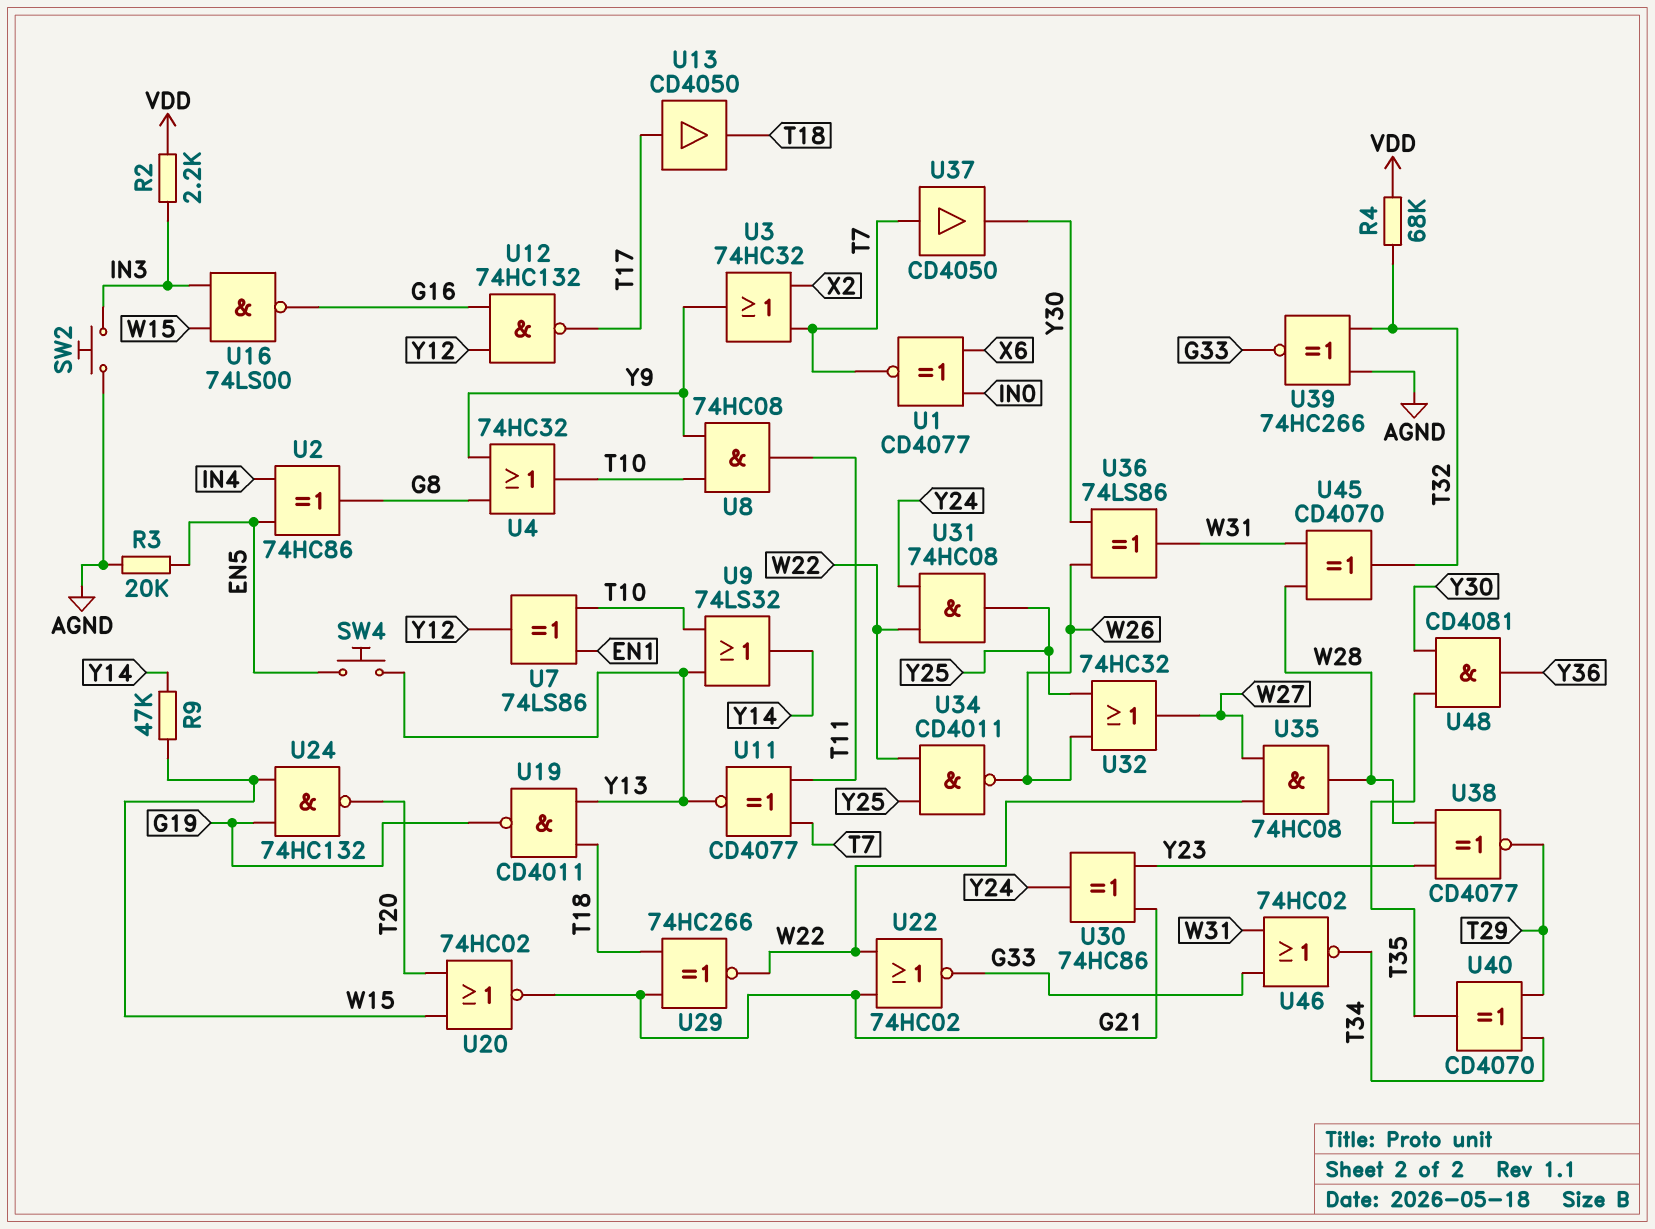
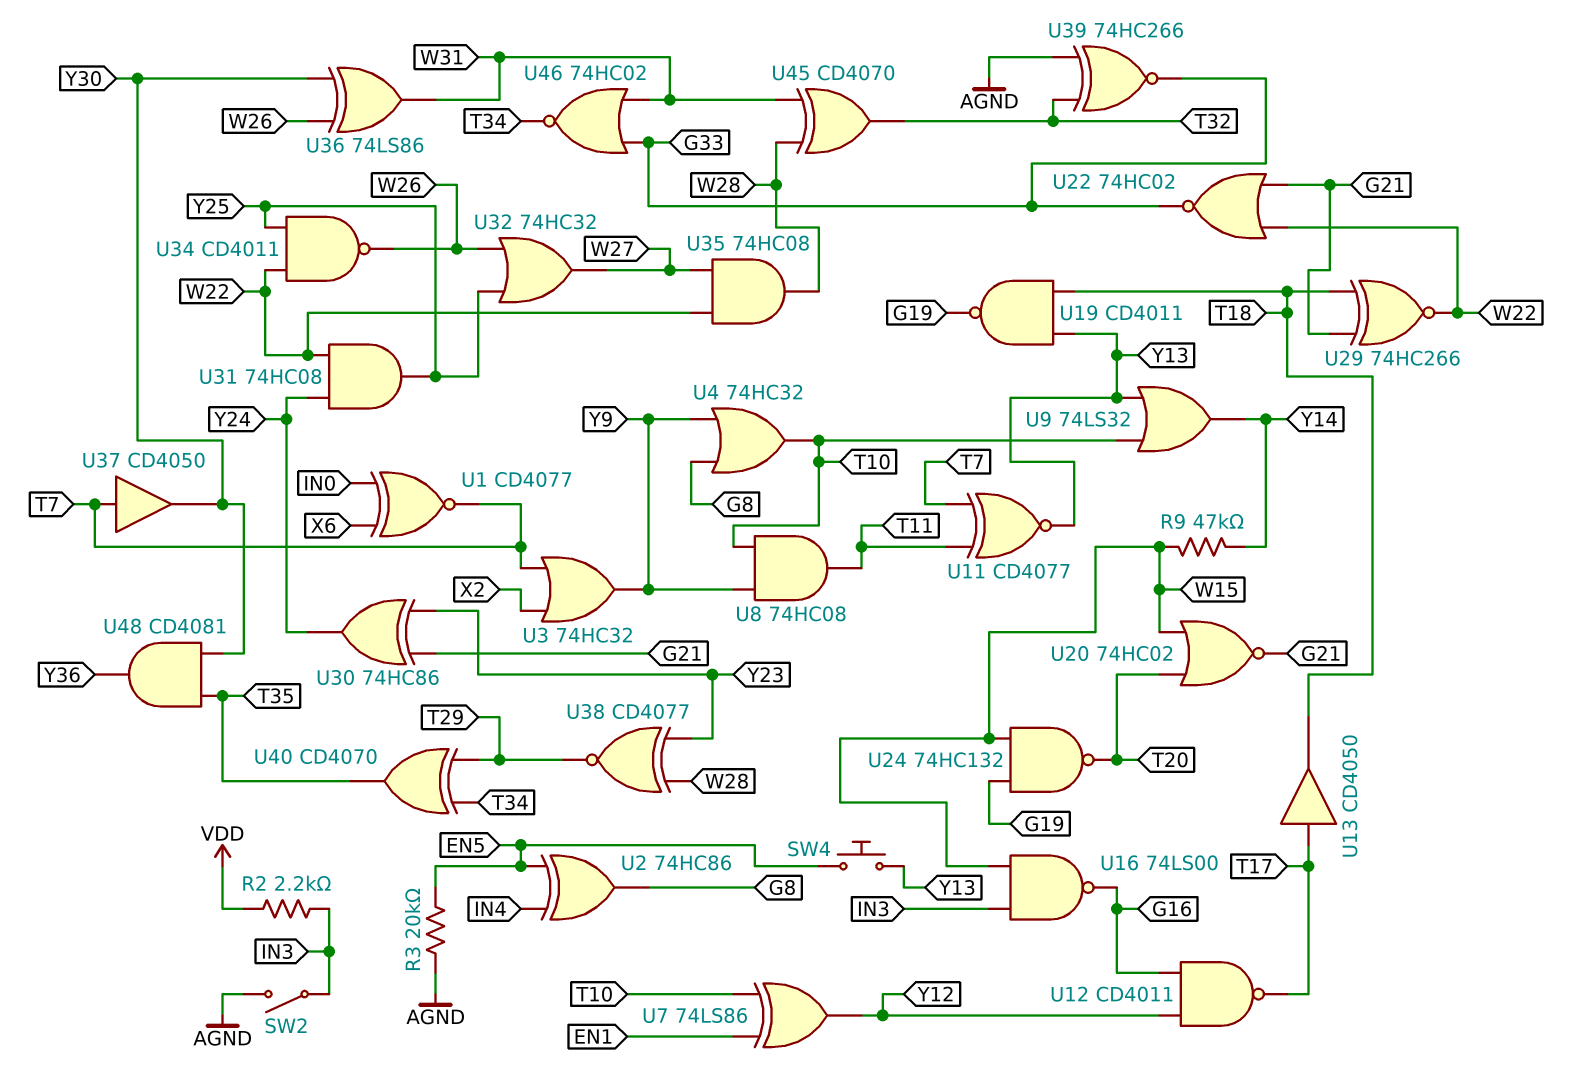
R4: 68k (T32, VDD) -> none
SW2: button (AGND, IN3) -> switch (AGND, IN3)
U12: NAND 74HC132 (in G16, in Y12, out T17) -> NAND CD4011 (in G16, in Y12, out T17)

